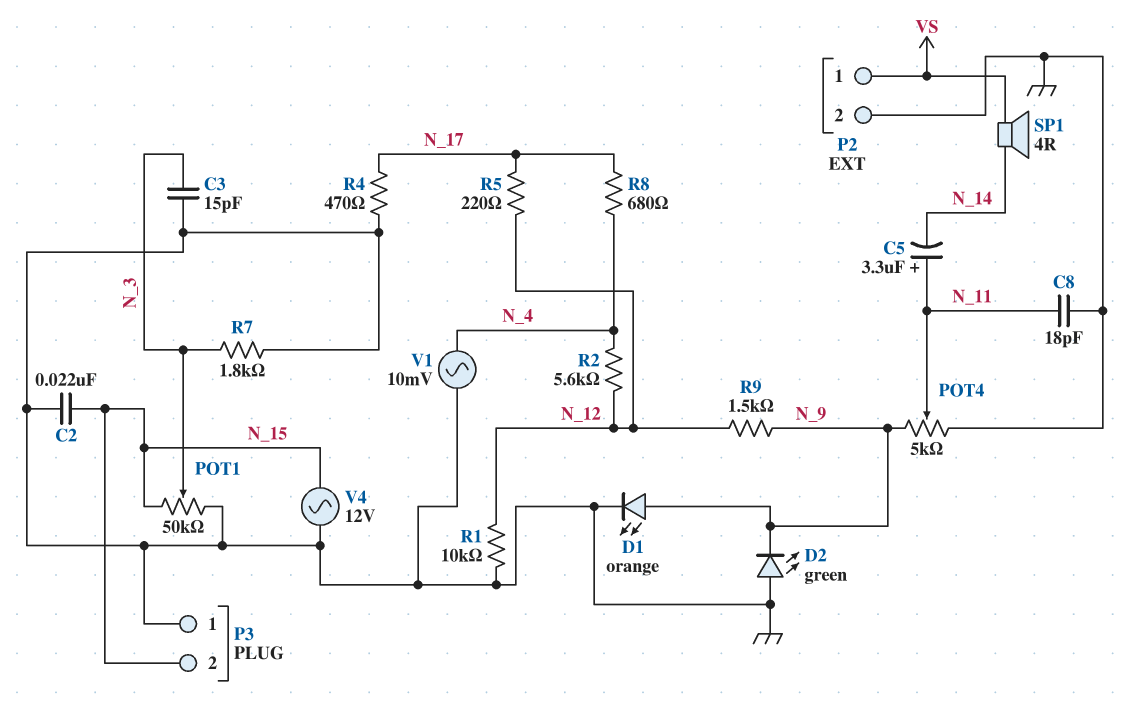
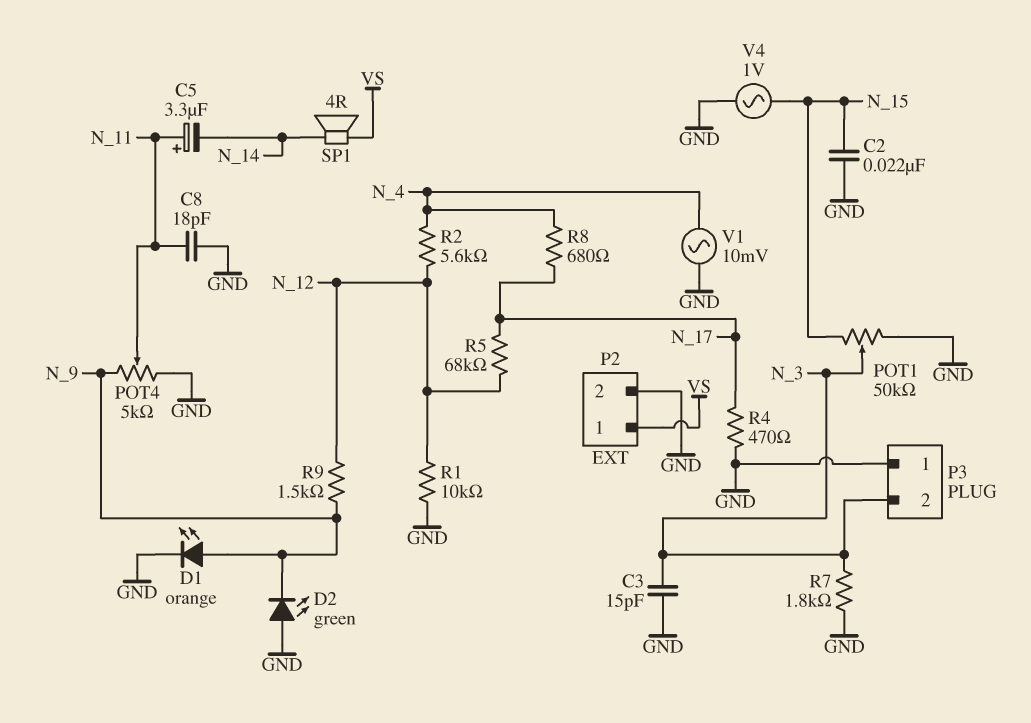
P3 pin 2: N_15 -> N_3
R5: 220 (N_12, N_17) -> 68k (N_12, N_17)
V4: AC 12V (GND, N_15) -> AC 1V (GND, N_15)

